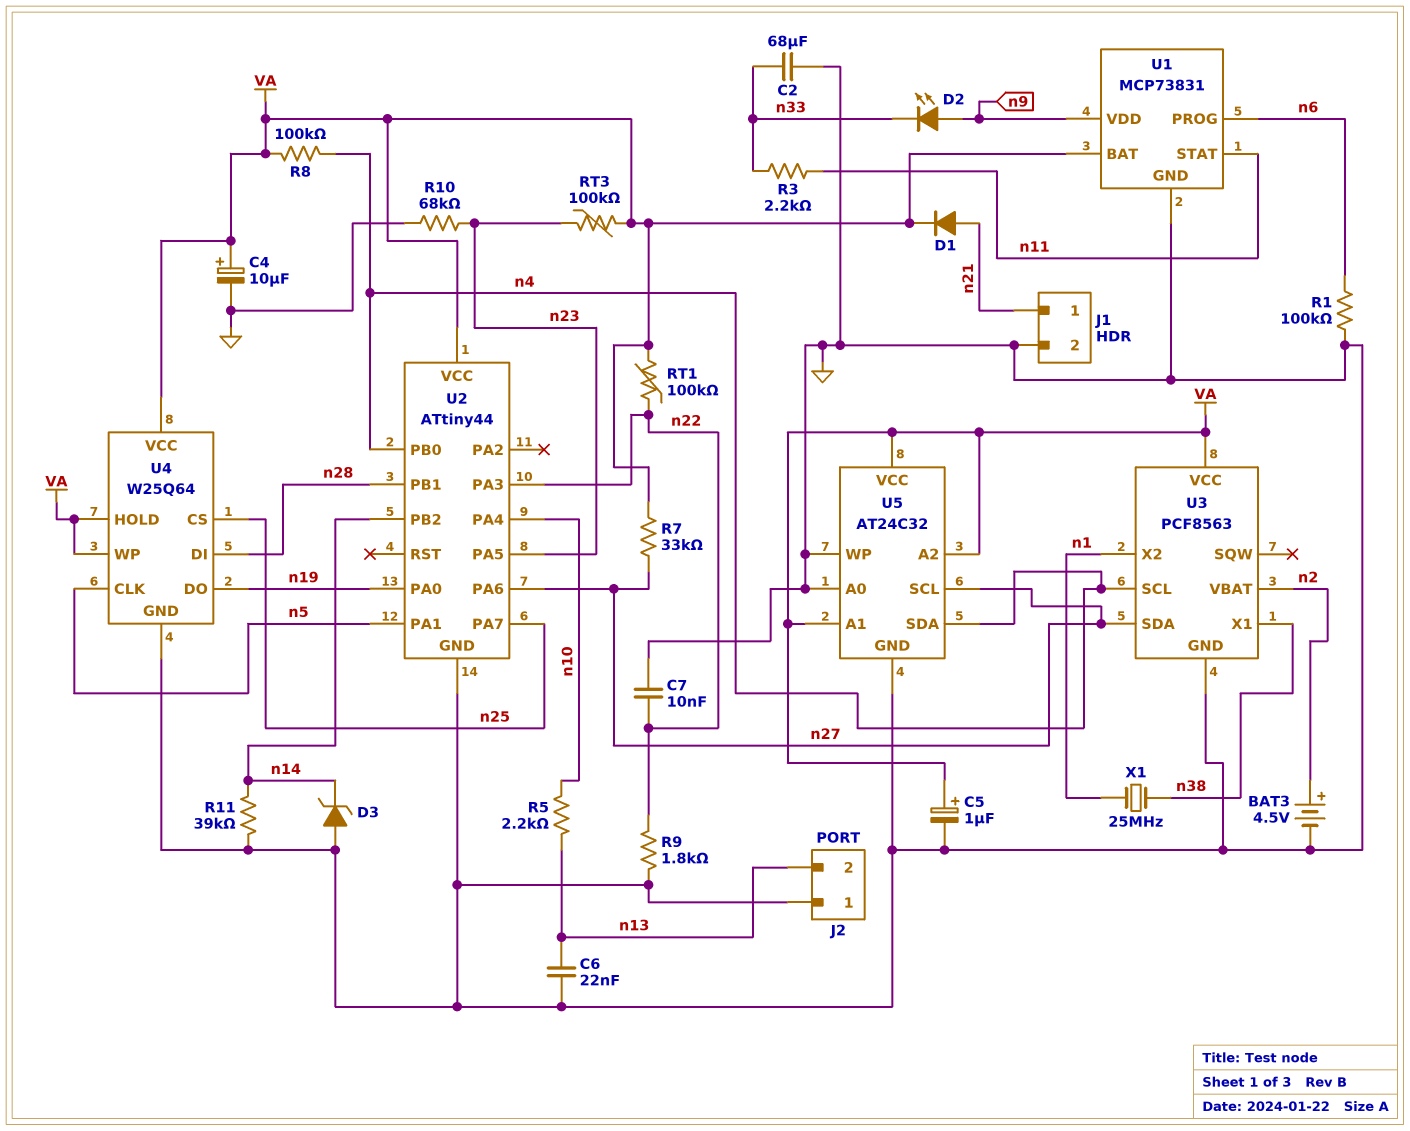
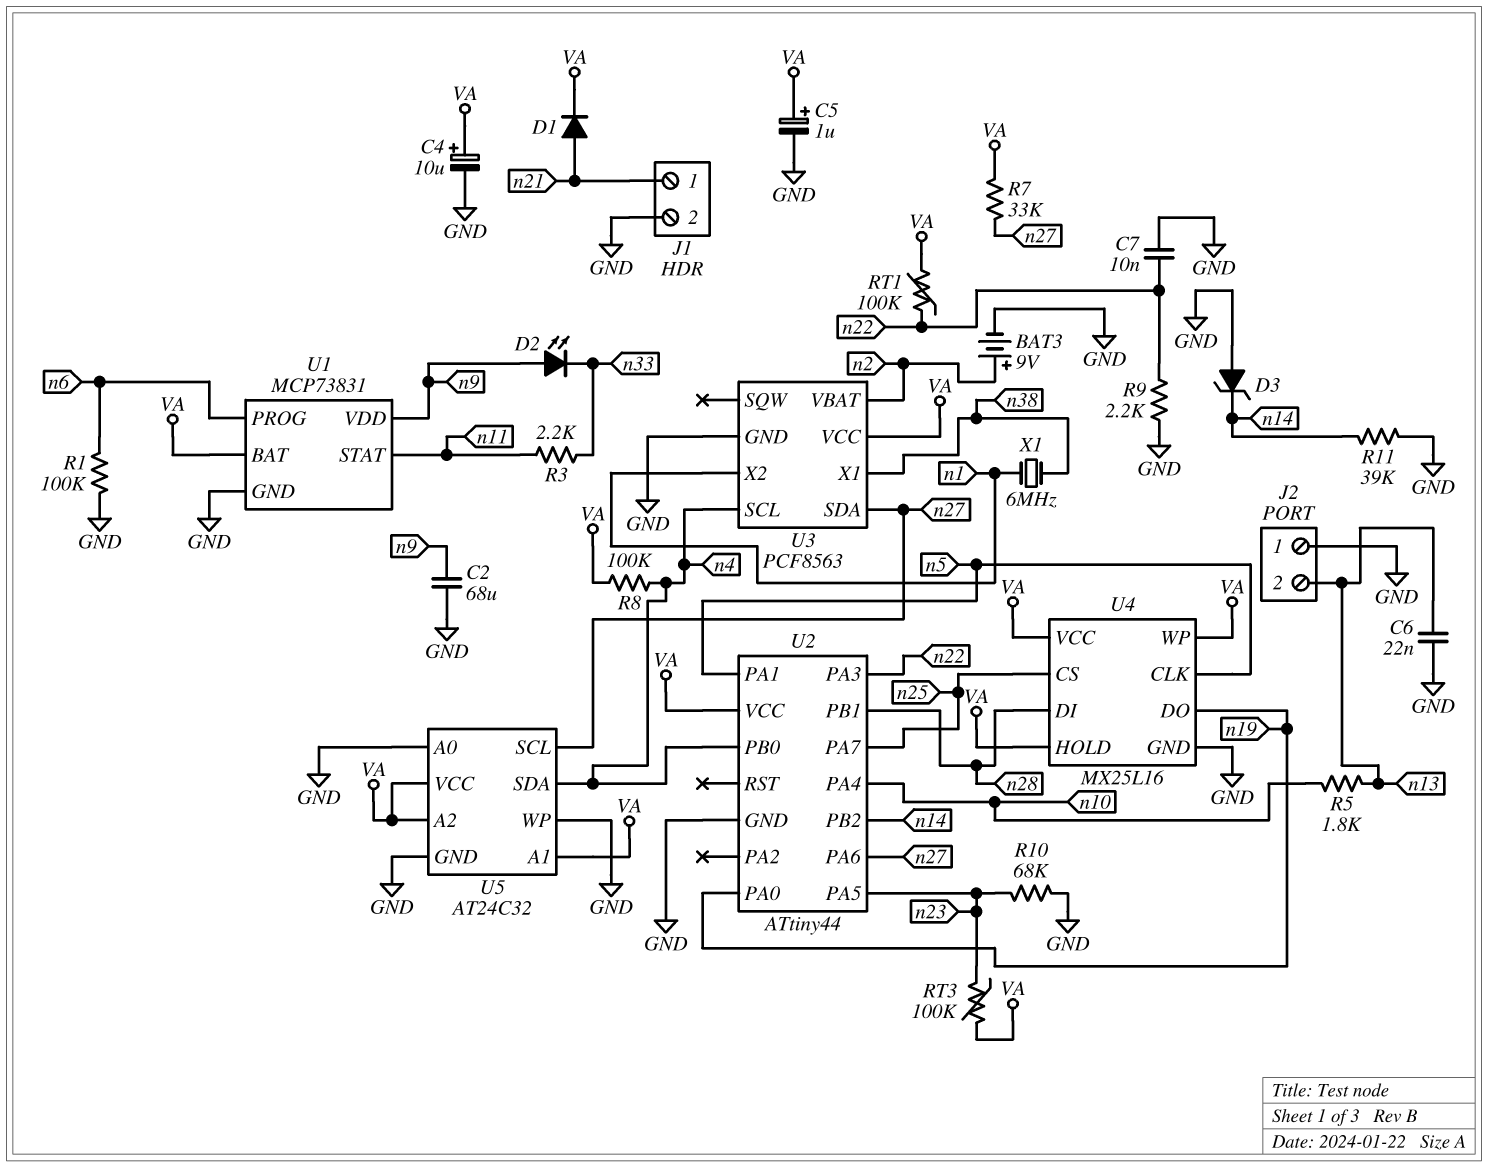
BAT3: 4.5V (plus n2, minus GND) -> 9V (plus n2, minus GND)
C2: 68uF (GND, n33) -> 68uF (GND, n9)
R5: 2.2k (n10, n13) -> 1.8k (n10, n13)
R9: 1.8k (GND, n22) -> 2.2k (GND, n22)
U4: W25Q64 -> MX25L16
X1: 25MHz (n1, n38) -> 6MHz (n1, n38)

